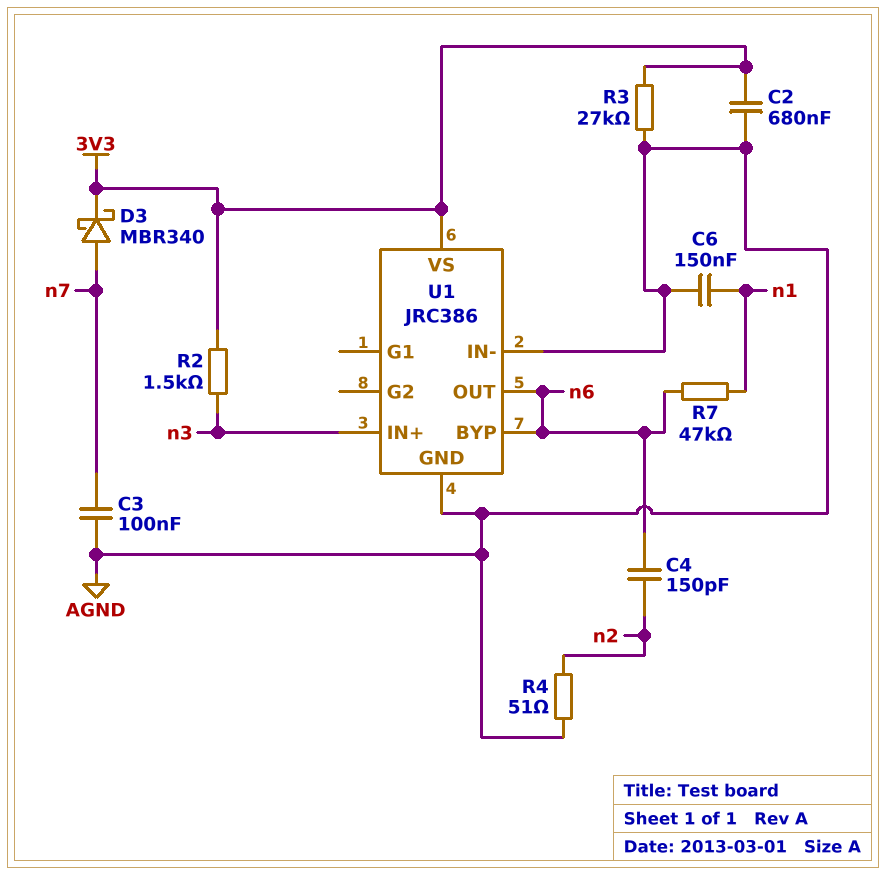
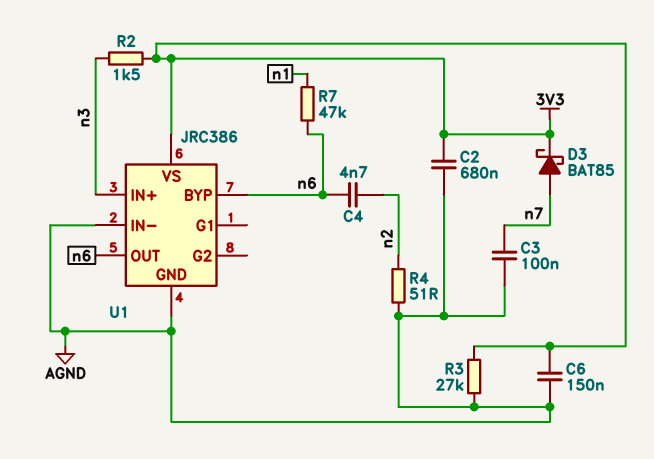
C4: 150pF (n2, n6) -> 4.7nF (n2, n6)
C6: 150nF (AGND, n1) -> 150nF (3V3, AGND)
D3: schottky MBR340 (A n7, K 3V3) -> schottky BAT85 (A n7, K 3V3)

